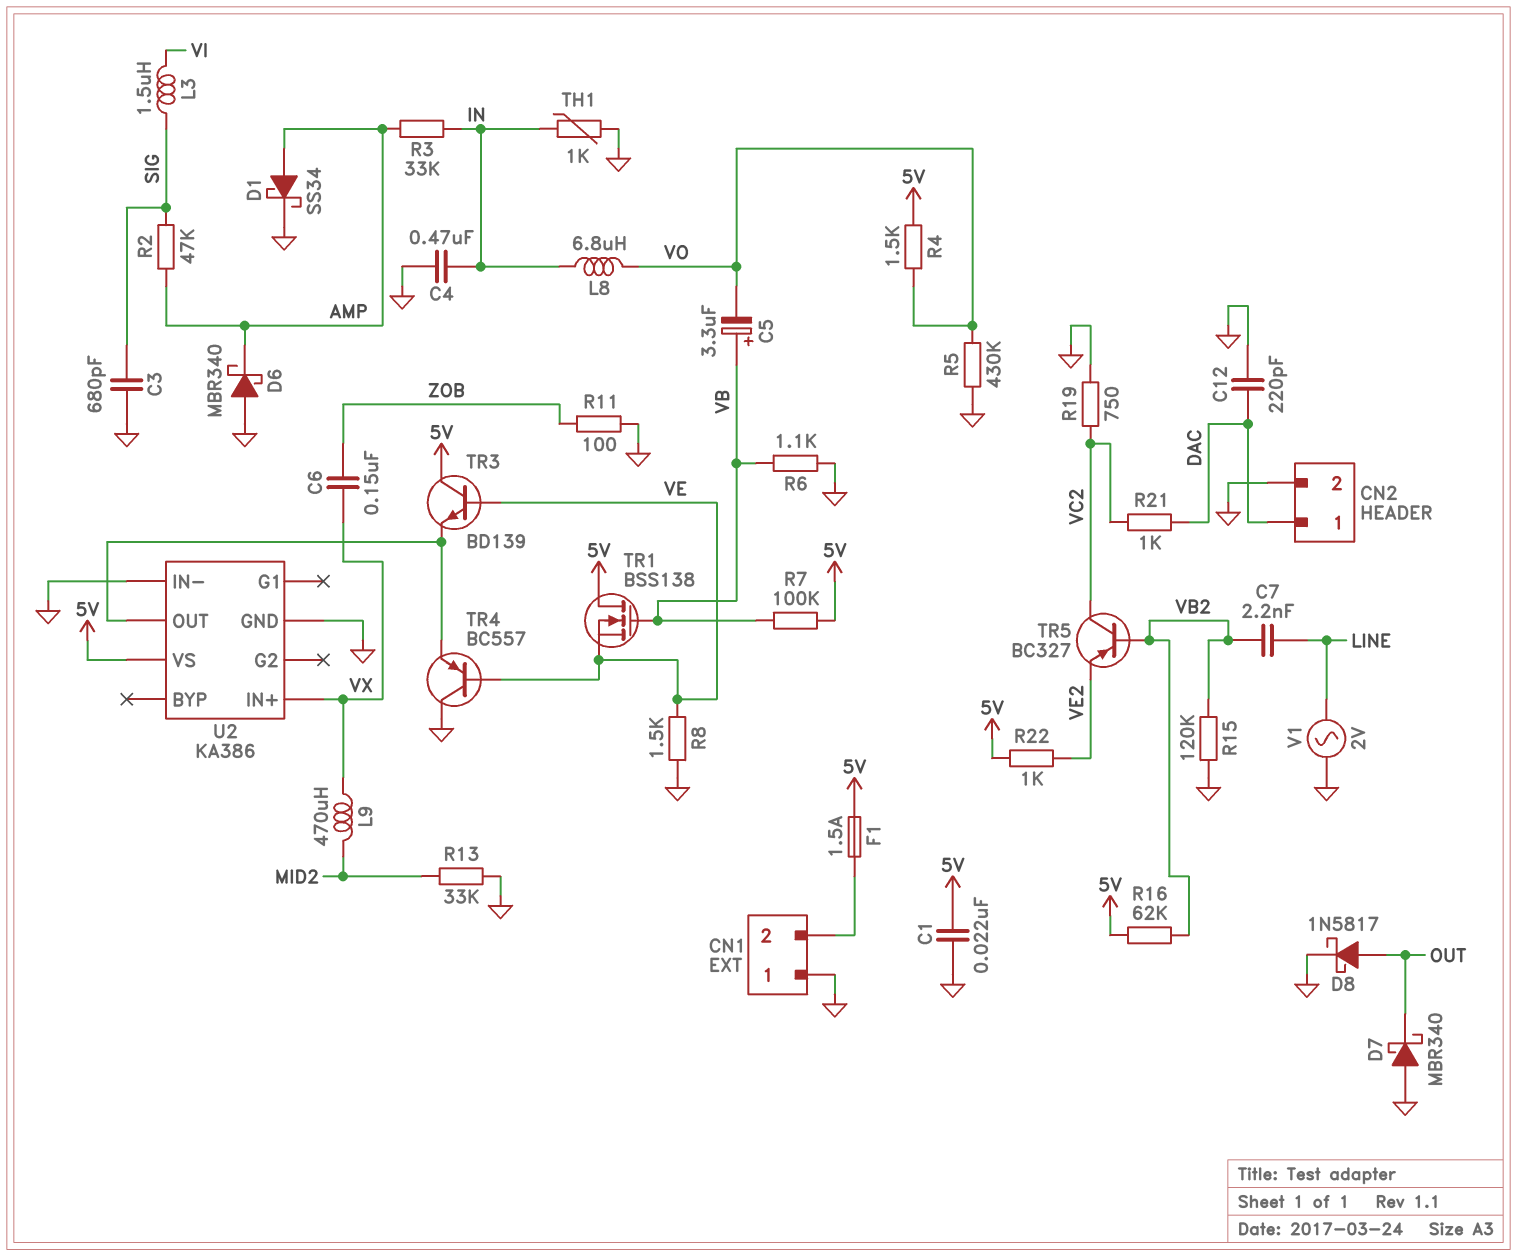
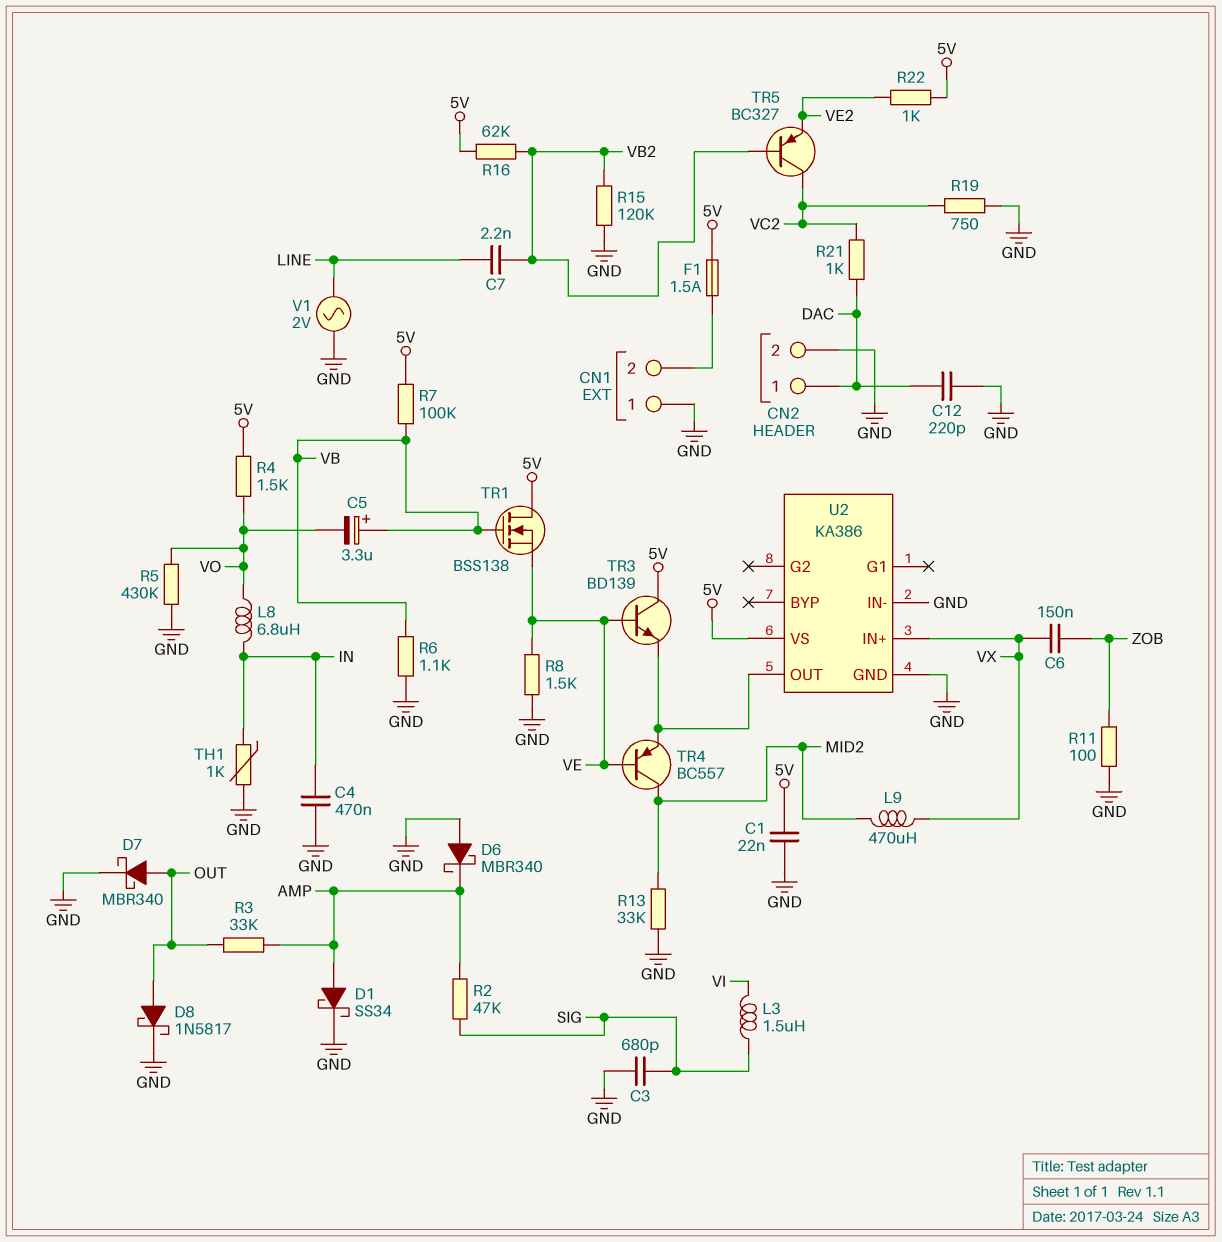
D7: schottky MBR340 (A GND, K OUT) -> schottky MBR340 (A OUT, K GND)
R3: 33k (AMP, IN) -> 33k (AMP, OUT)
TR4: PNP BC557 (B VE, C GND, E U2/OUT) -> PNP BC557 (B VE, C MID2, E U2/OUT)

